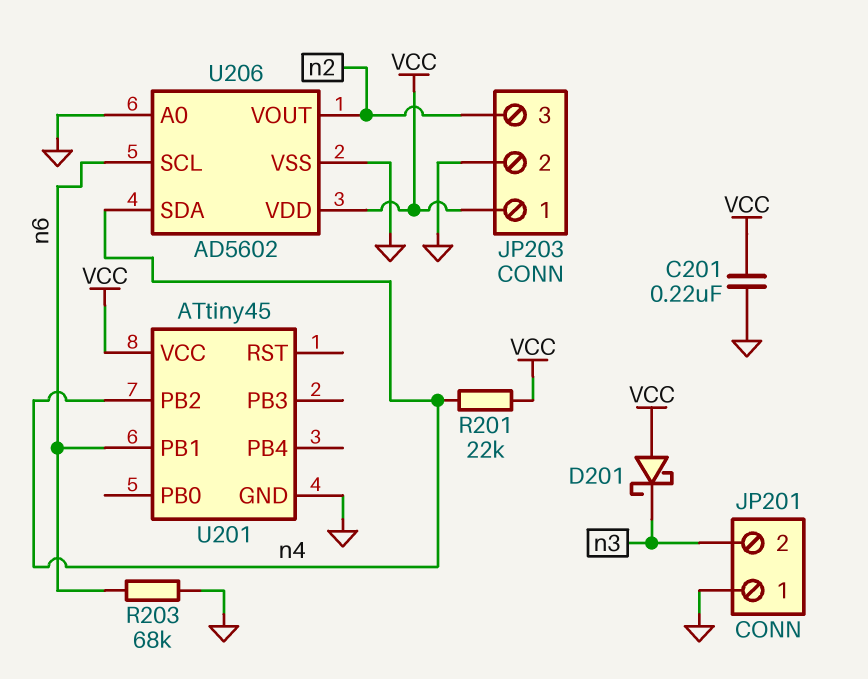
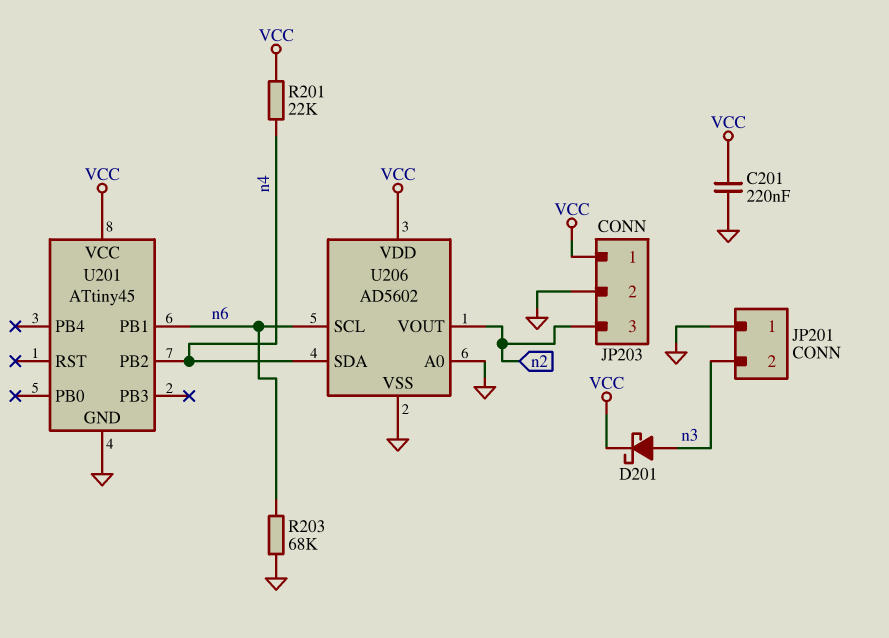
D201: schottky (A VCC, K n3) -> schottky (A n3, K VCC)

